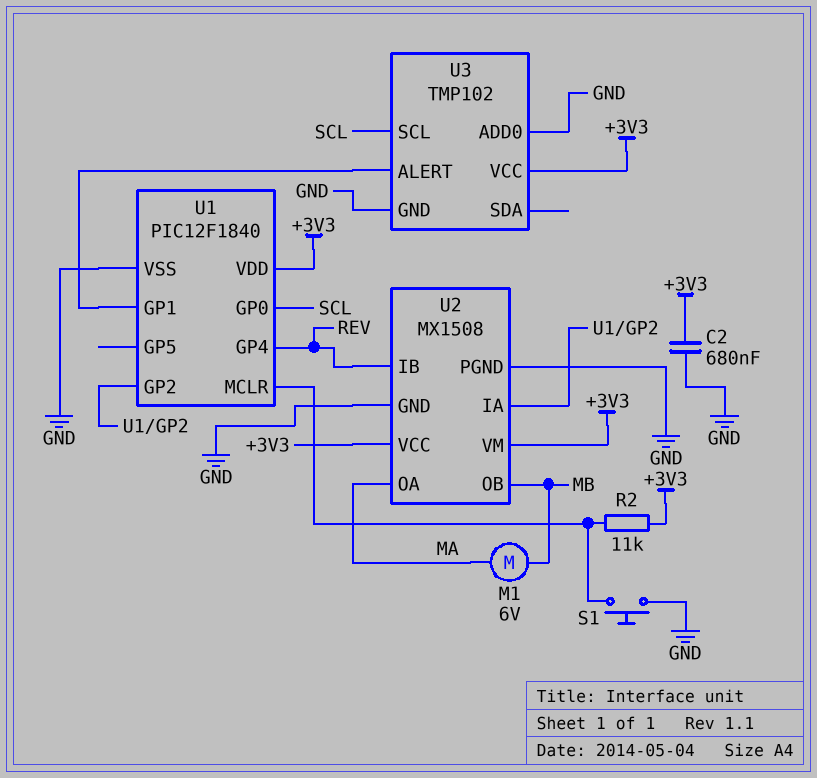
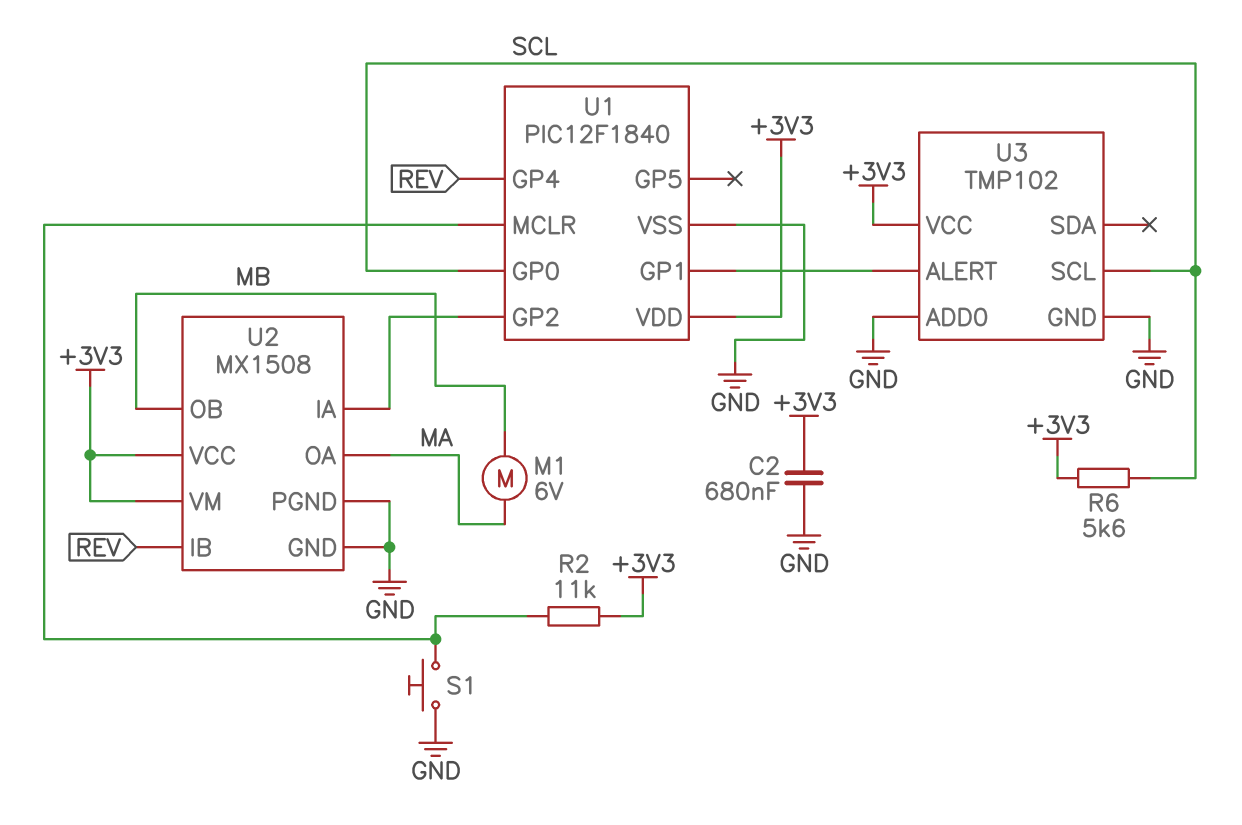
R6: none -> 5.6k (+3V3, SCL)

